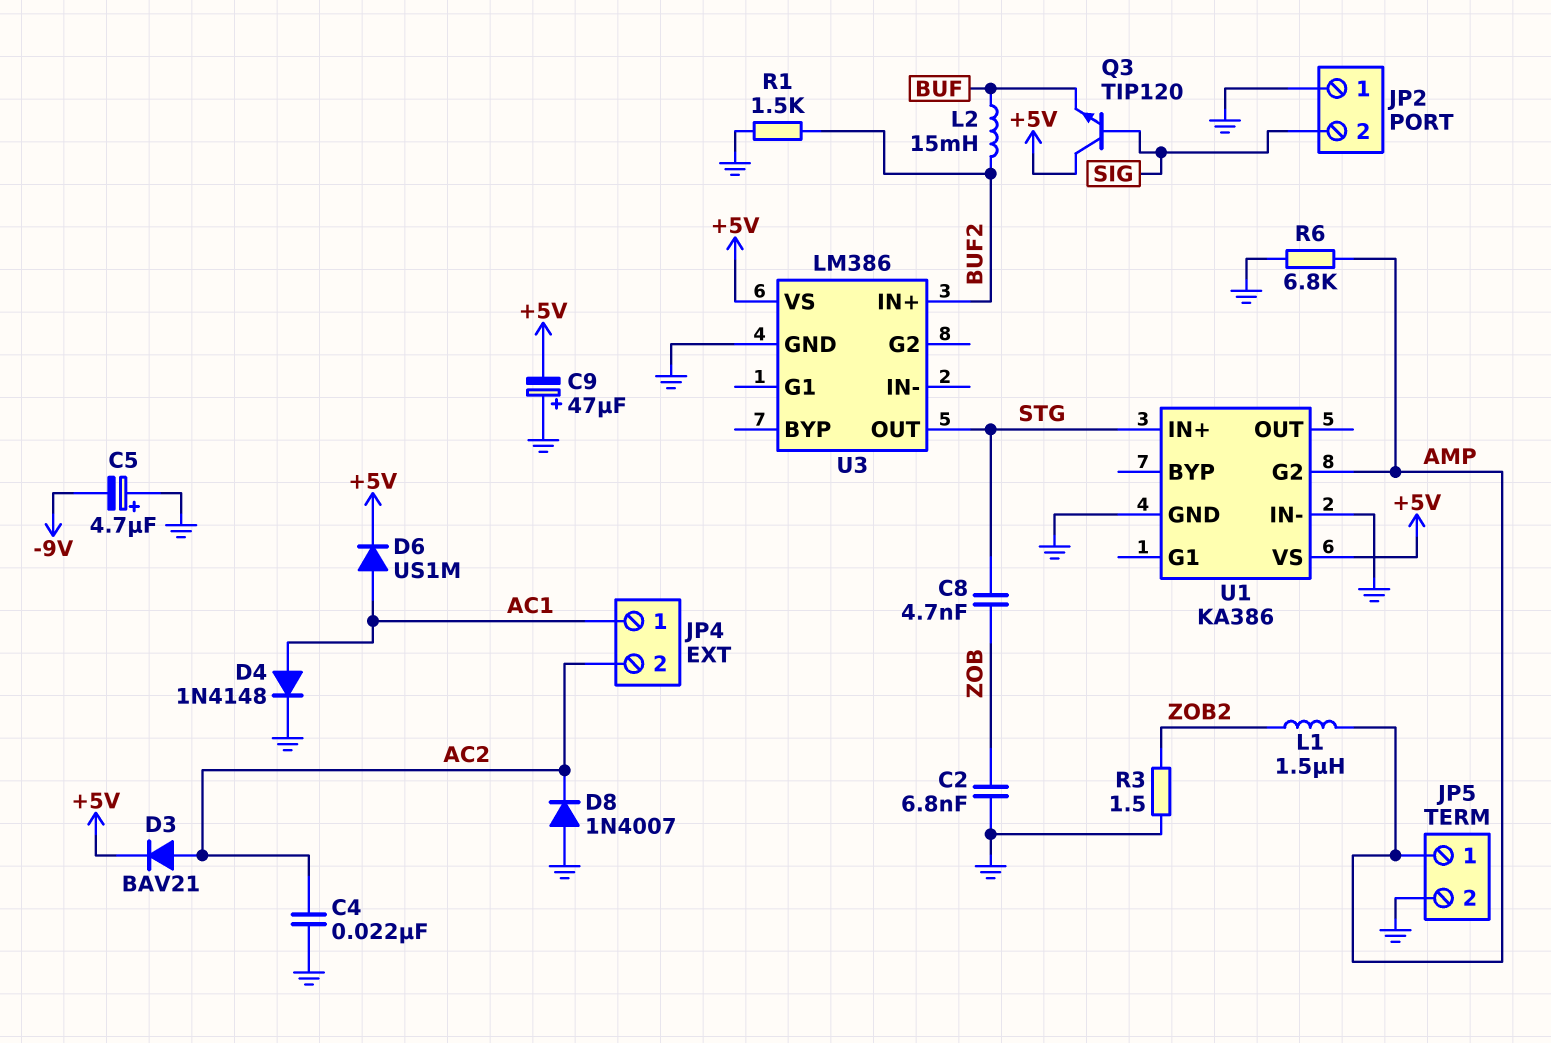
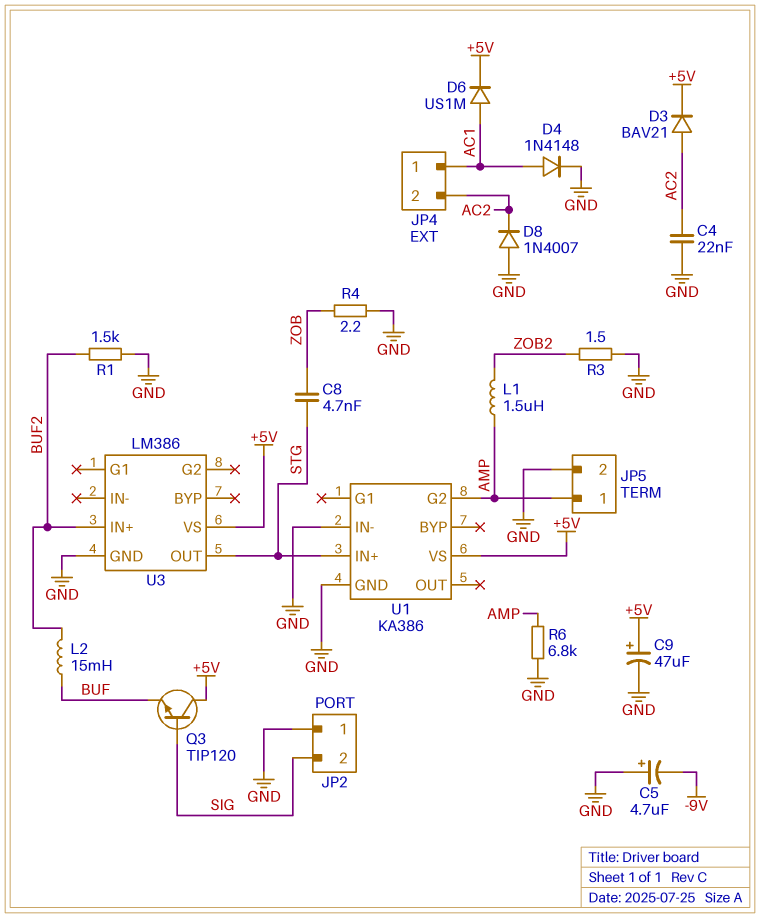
C2: 6.8nF (GND, ZOB) -> none
C9: 47uF (plus GND, minus +5V) -> 47uF (plus +5V, minus GND)
R4: none -> 2.2 (GND, ZOB)

